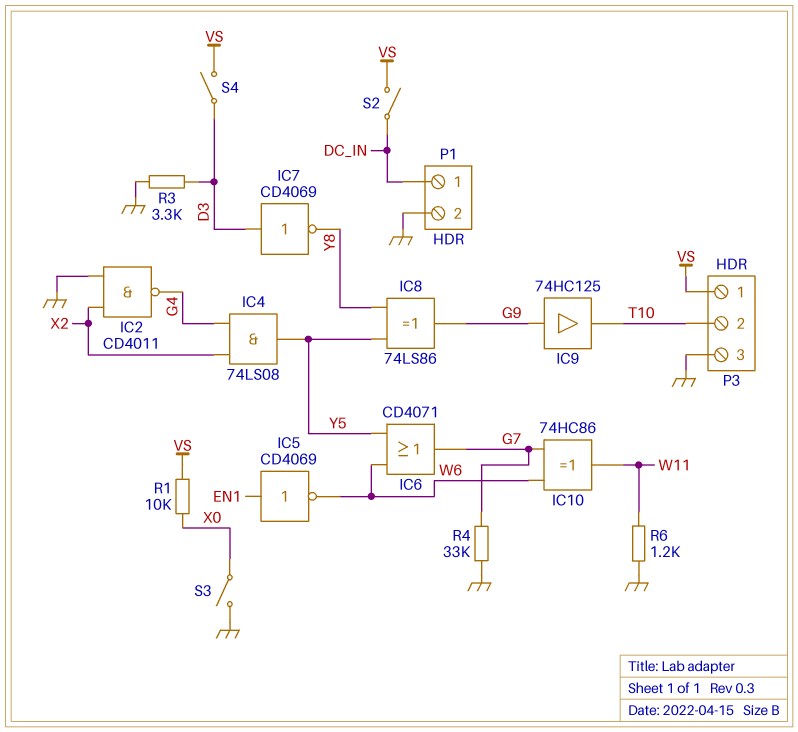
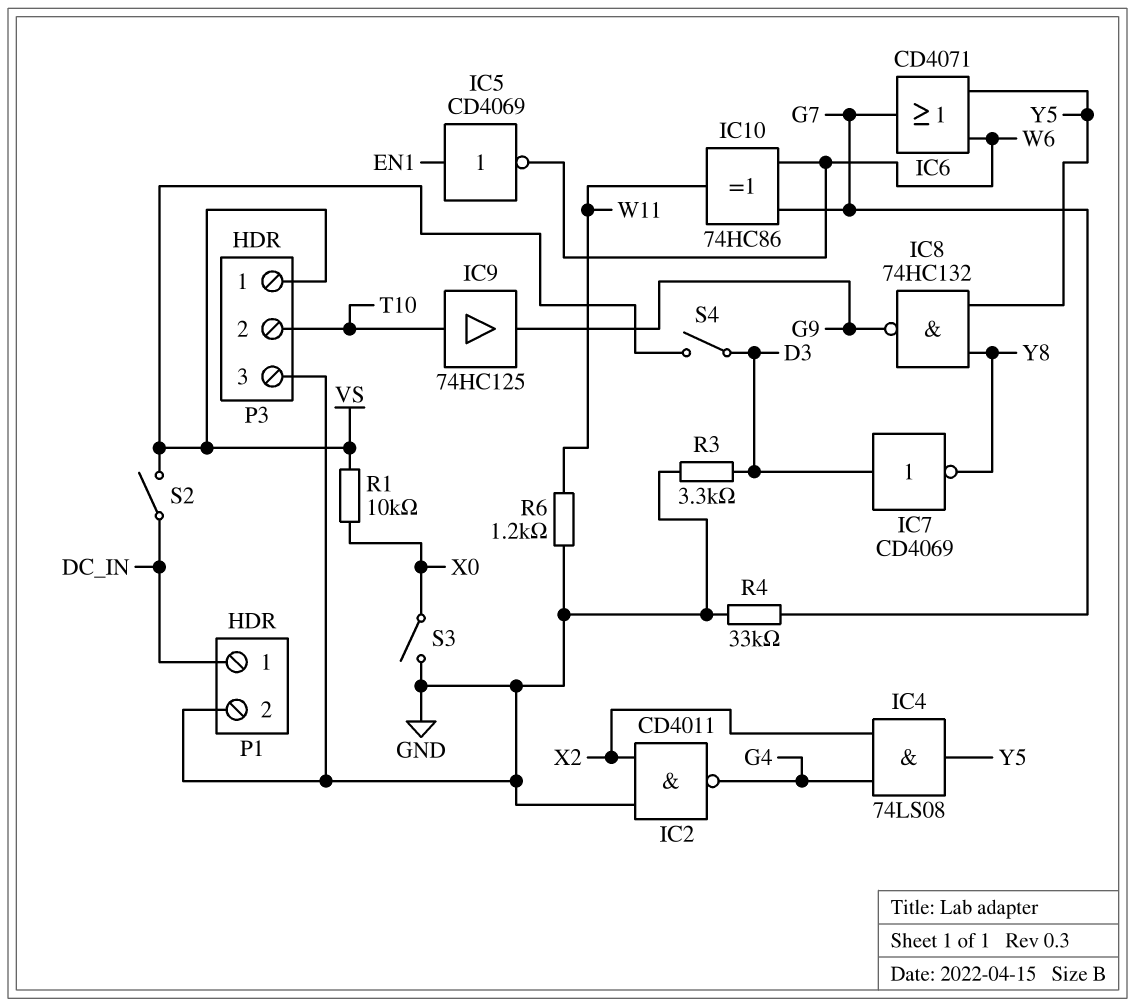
IC8: XOR 74LS86 (in Y5, in Y8, out G9) -> NAND 74HC132 (in Y5, in Y8, out G9)
IC9: buffer 74HC125 (in G9, out T10) -> buffer 74HC125 (in T10, out G9)

